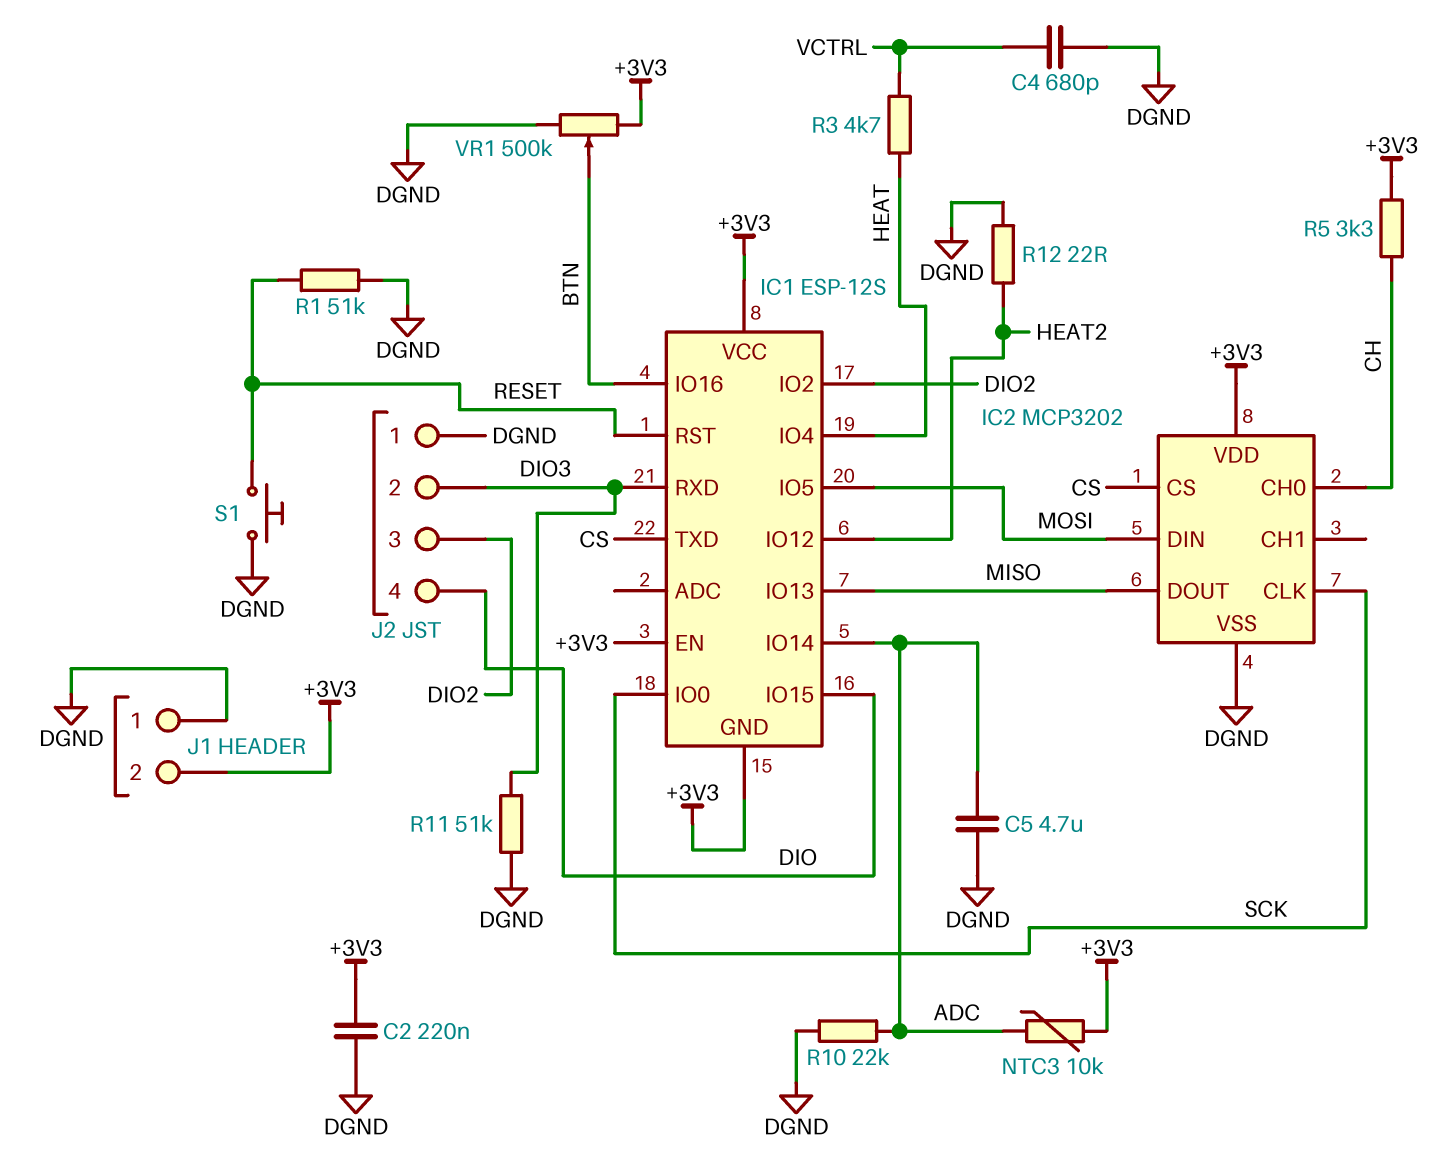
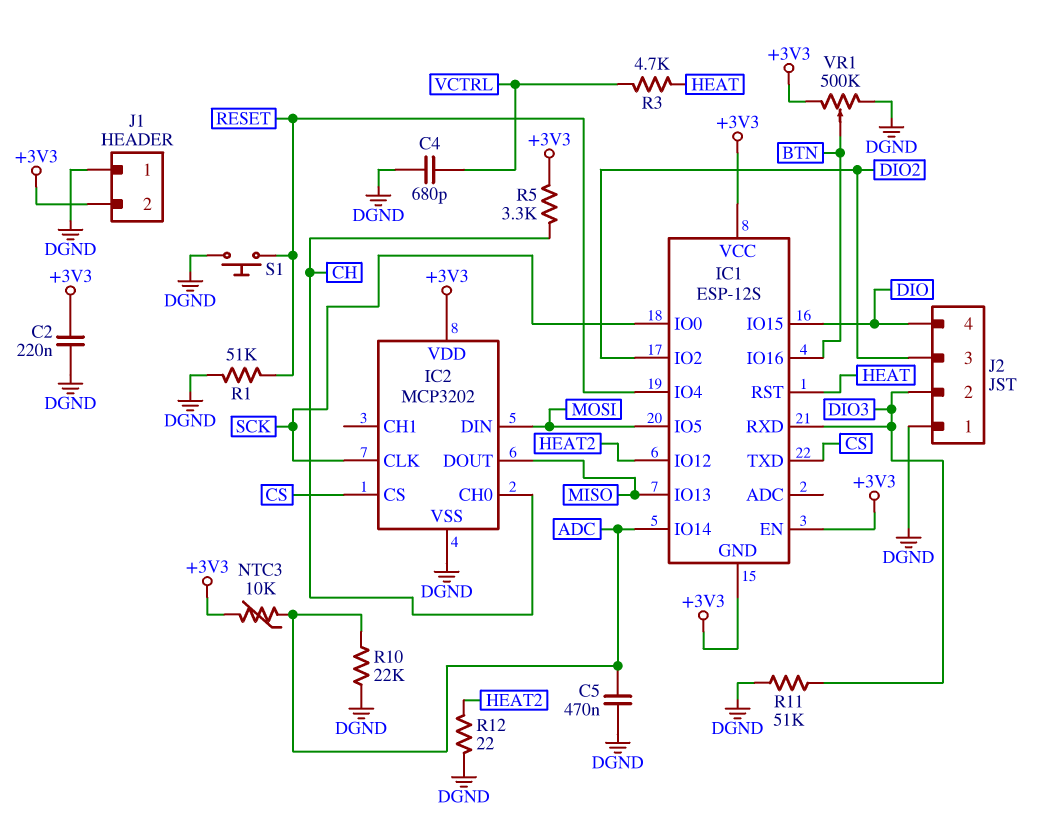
C5: 4.7uF (ADC, DGND) -> 470nF (ADC, DGND)
IC1 pin IO4: HEAT -> RESET
IC1 pin RST: RESET -> HEAT

